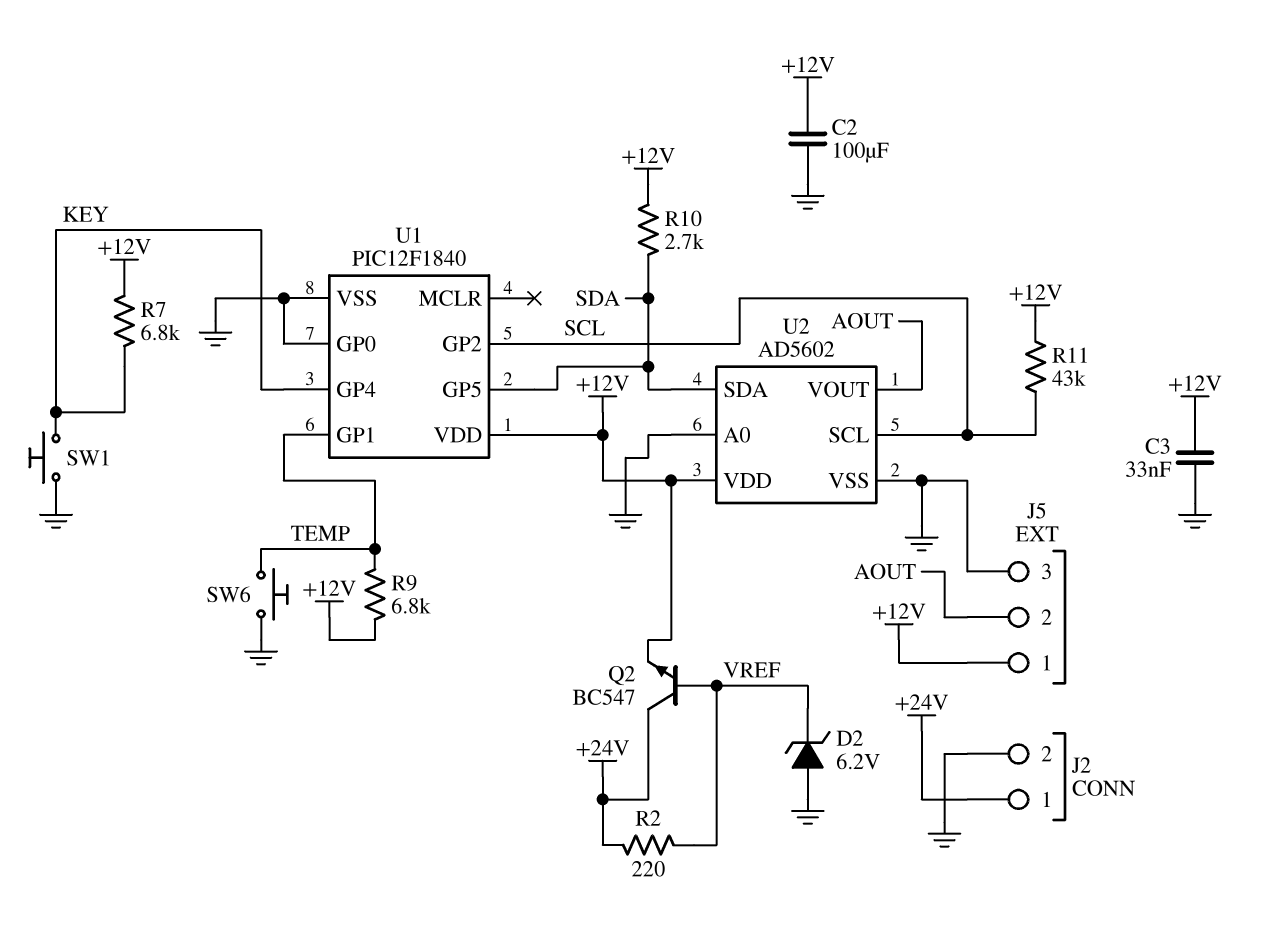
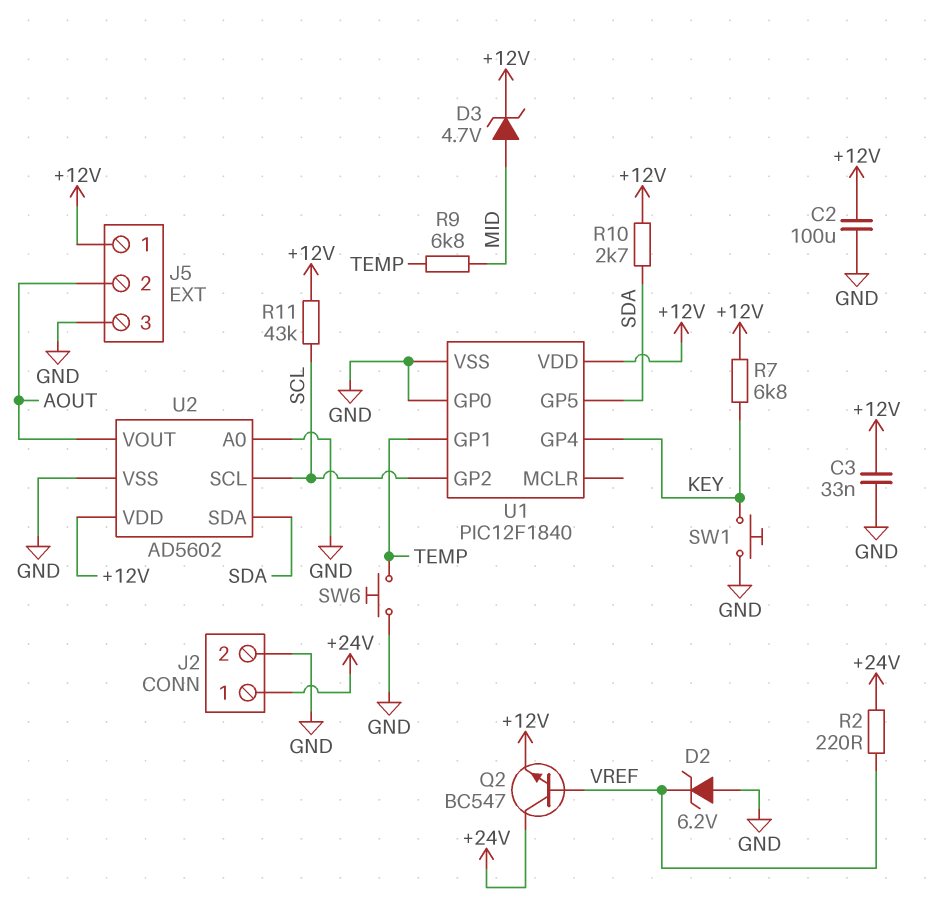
D3: none -> zener 4.7V (A MID, K +12V)
R9: 6.8k (+12V, TEMP) -> 6.8k (MID, TEMP)

